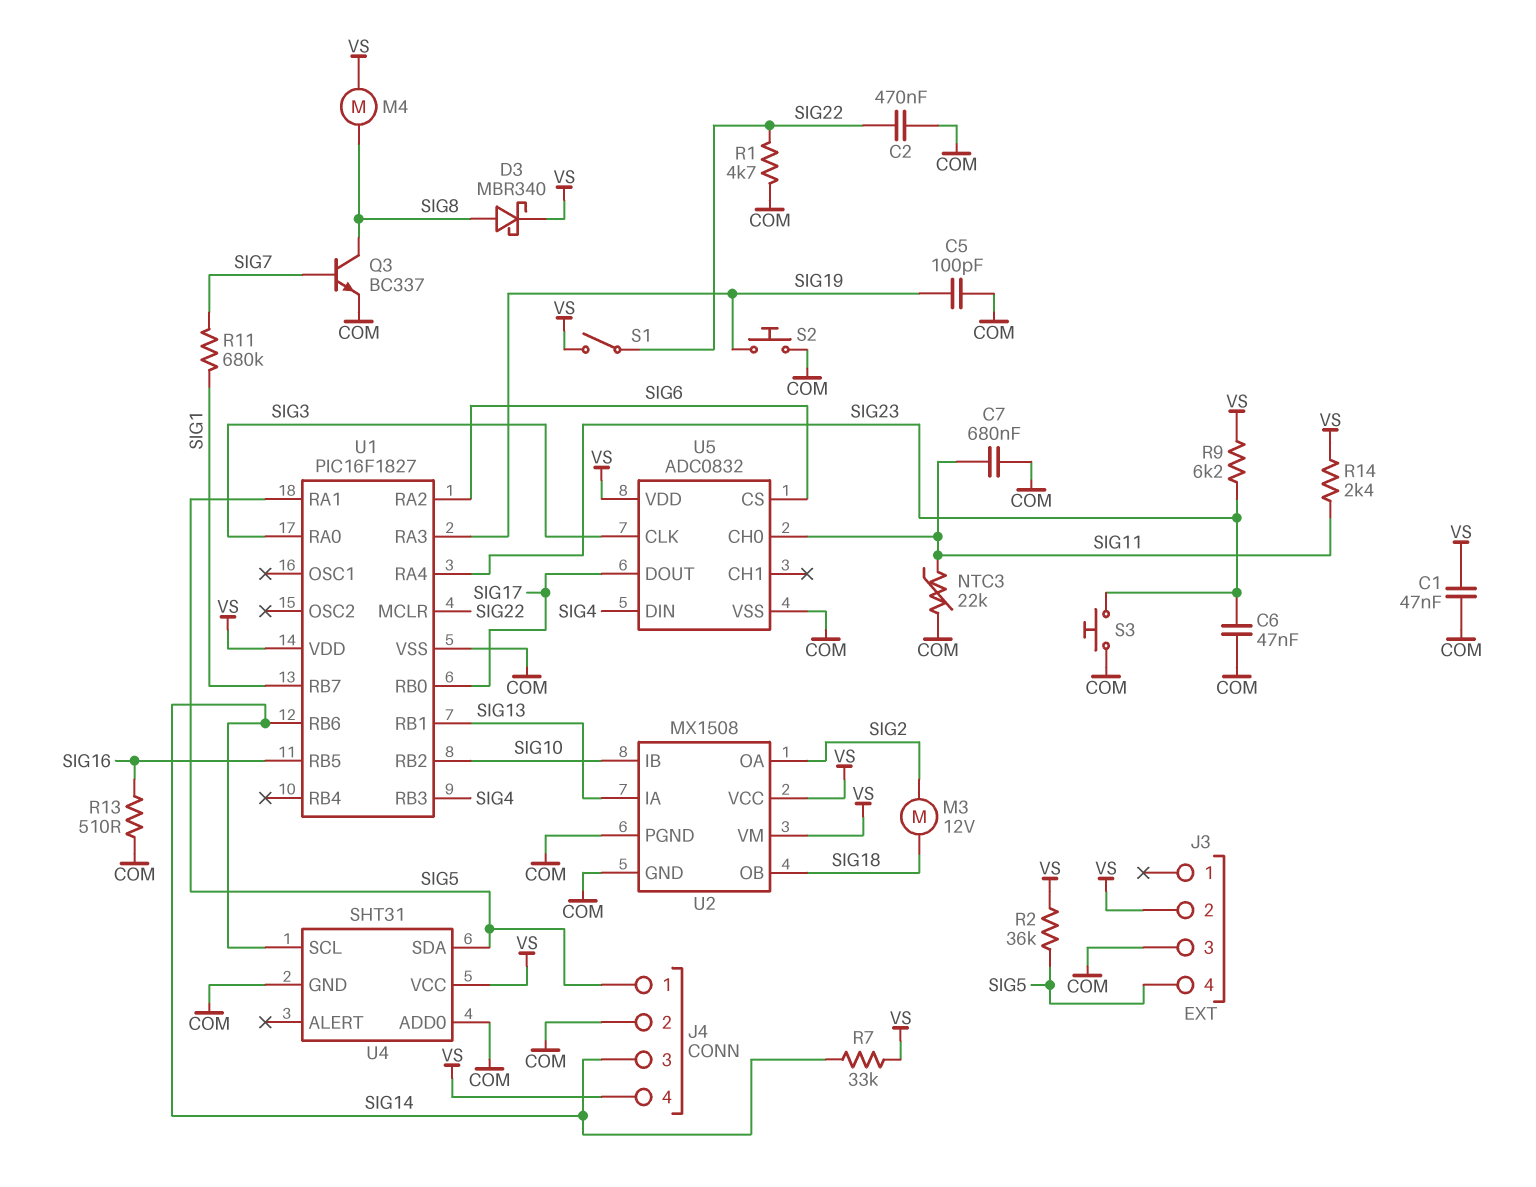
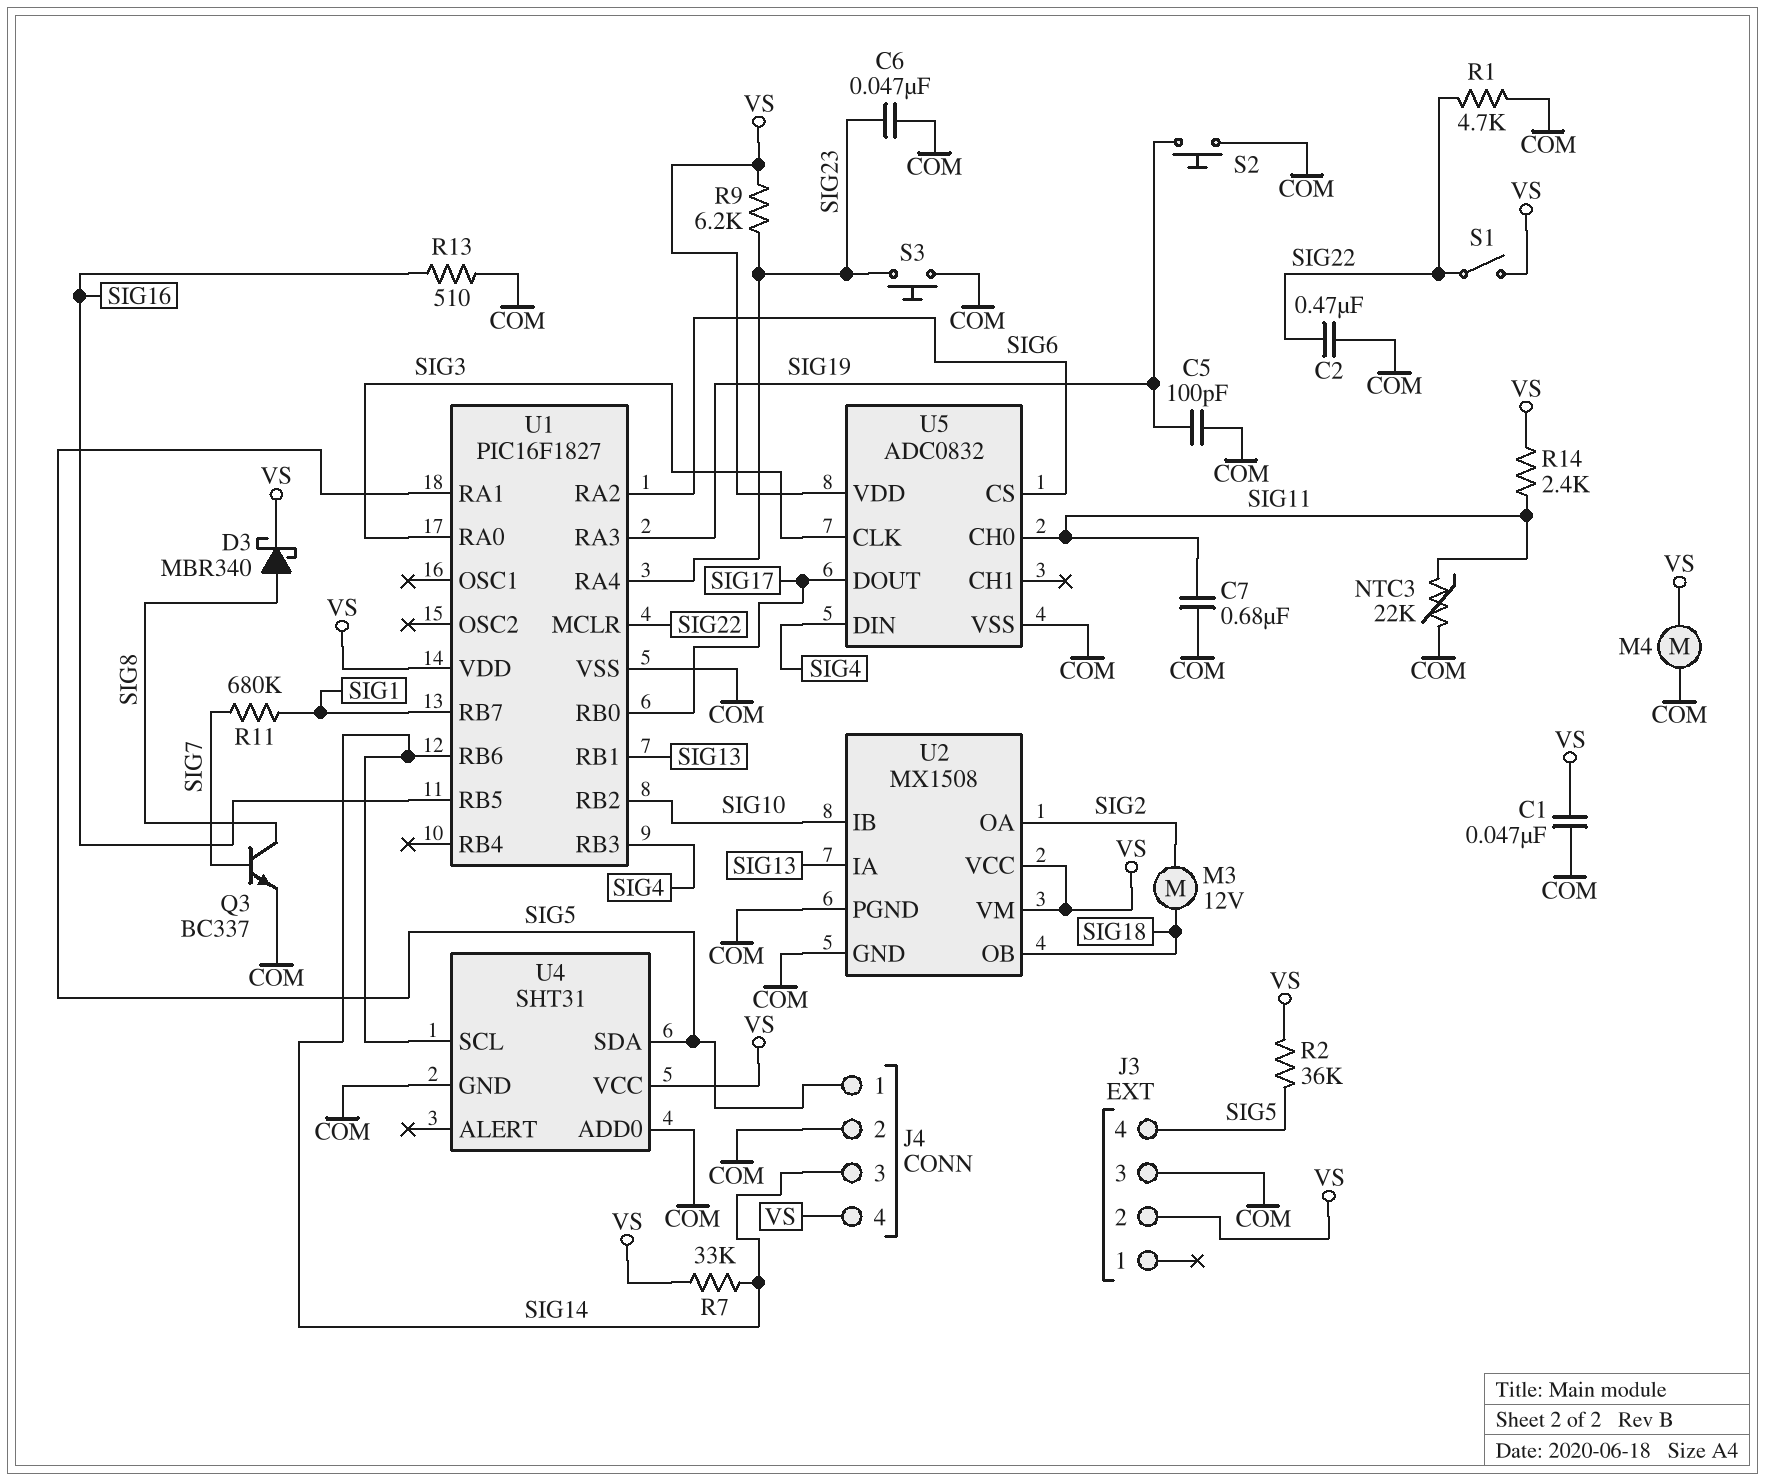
M4: motor (SIG8, VS) -> motor (COM, VS)

